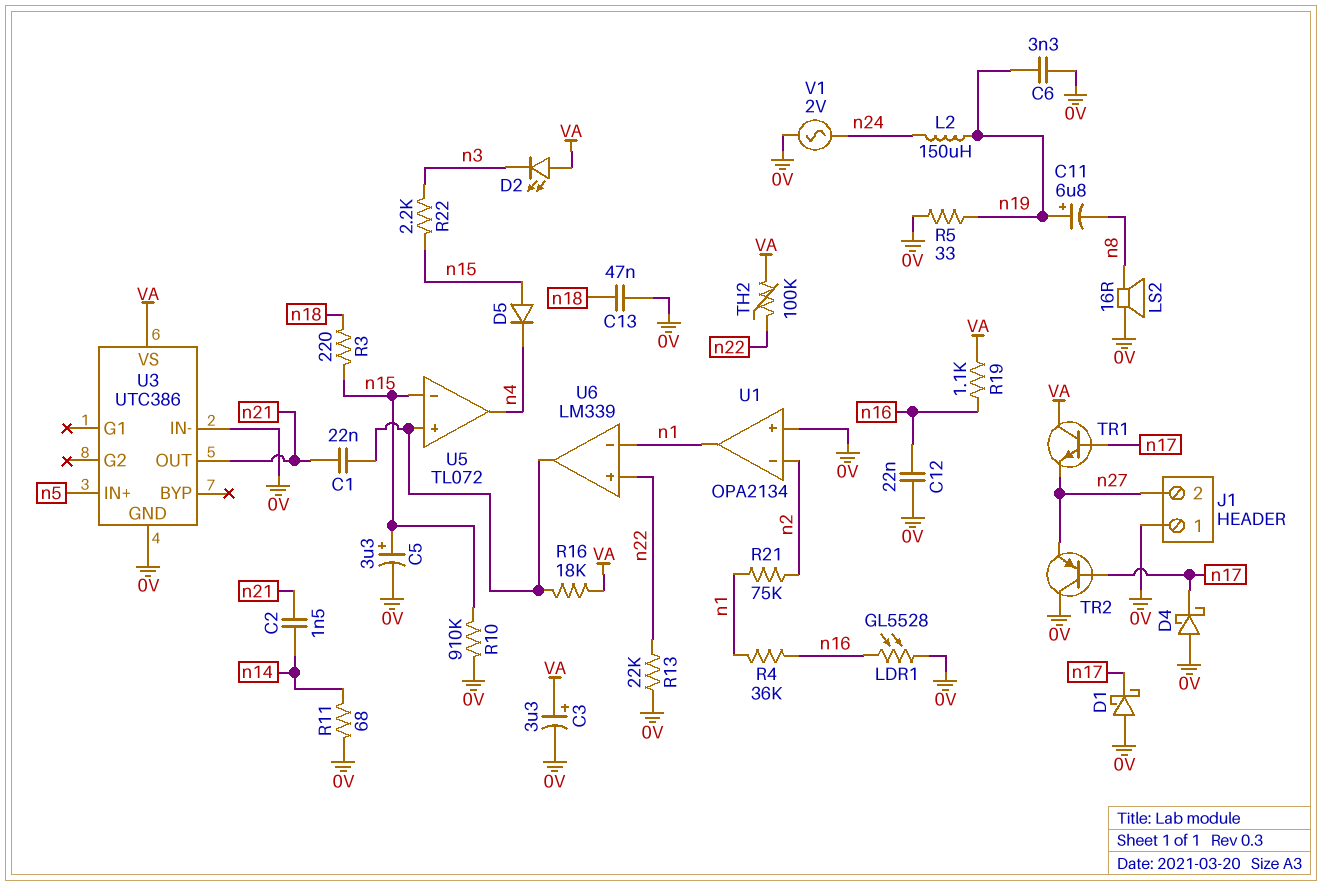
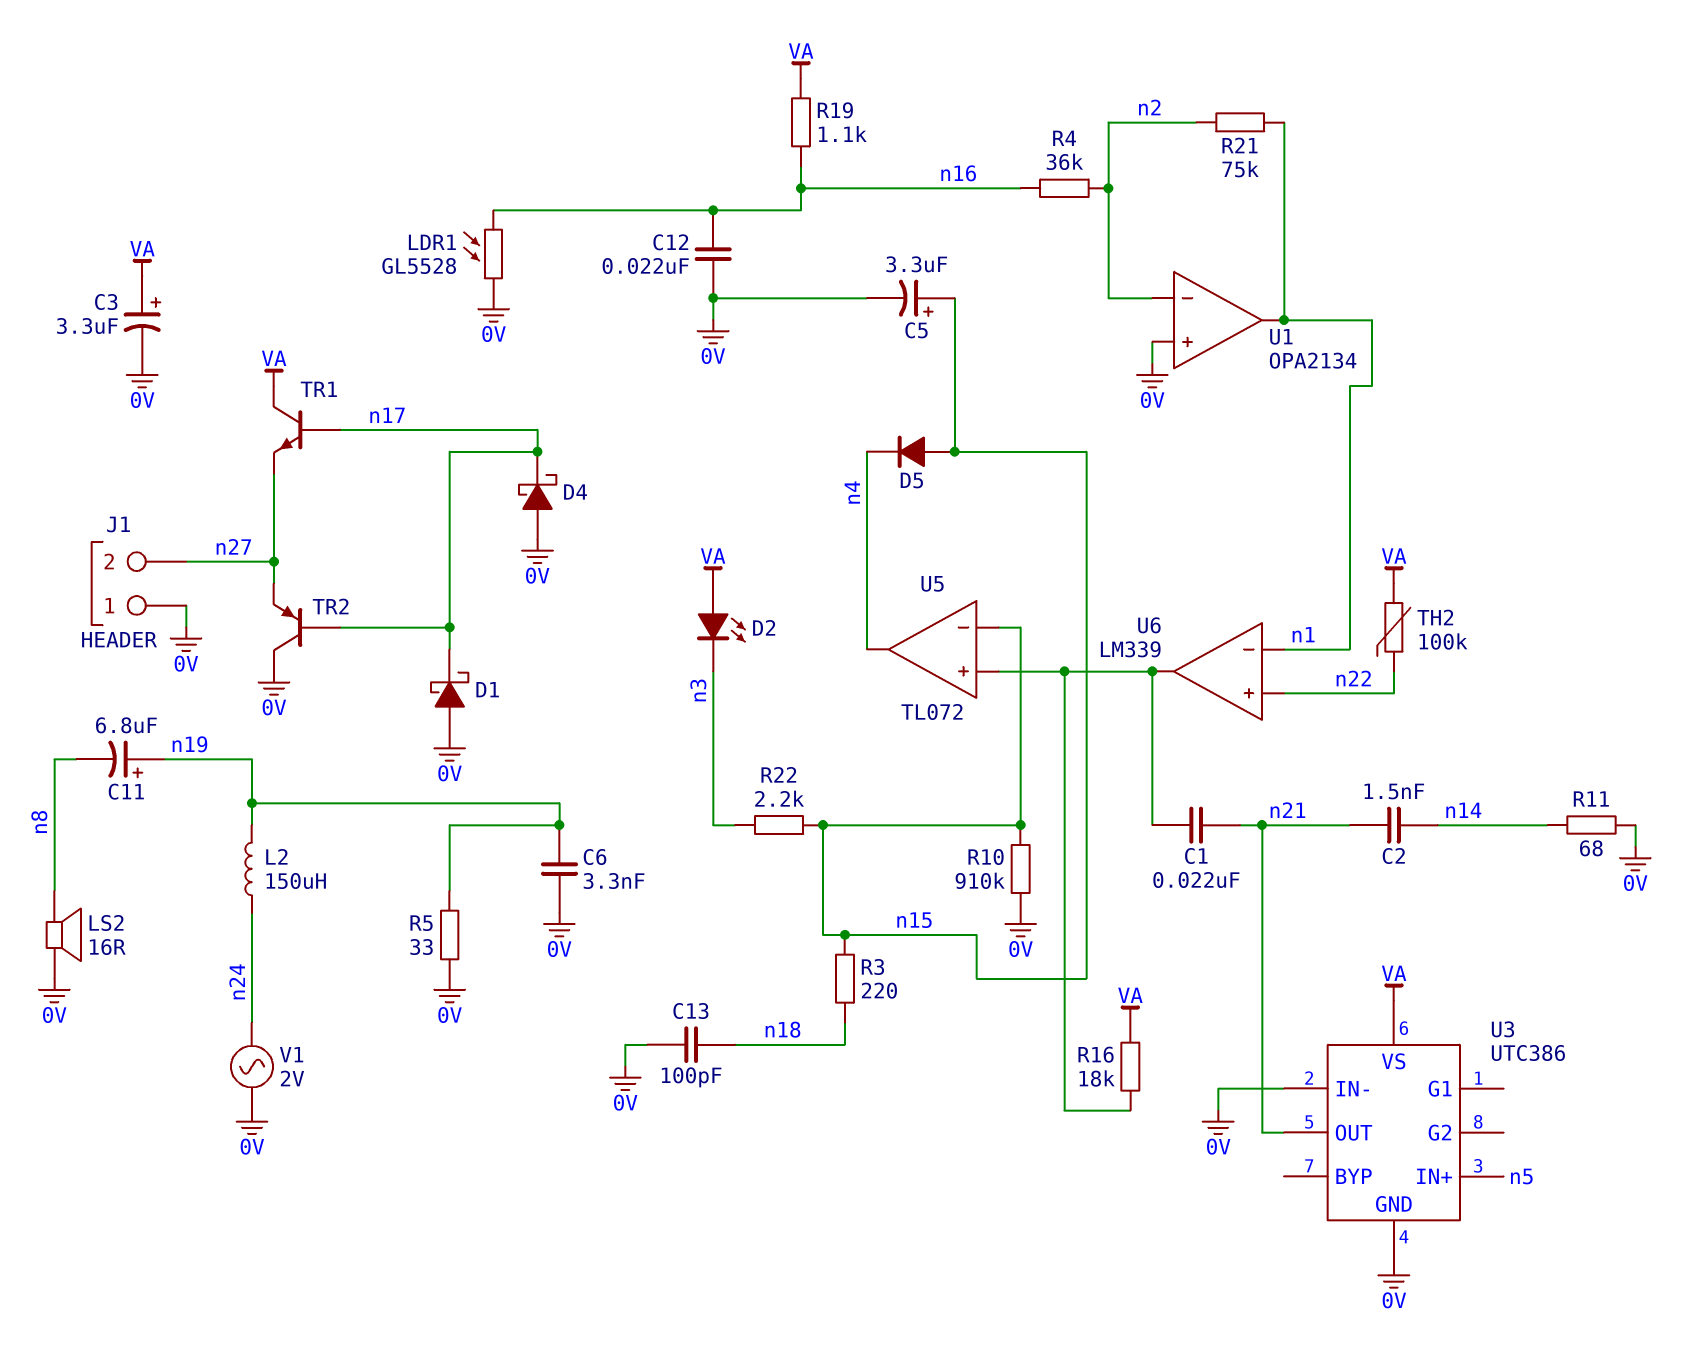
C13: 47nF (0V, n18) -> 100pF (0V, n18)
R4: 36k (n1, n16) -> 36k (n2, n16)
R13: 22k (0V, n22) -> none

